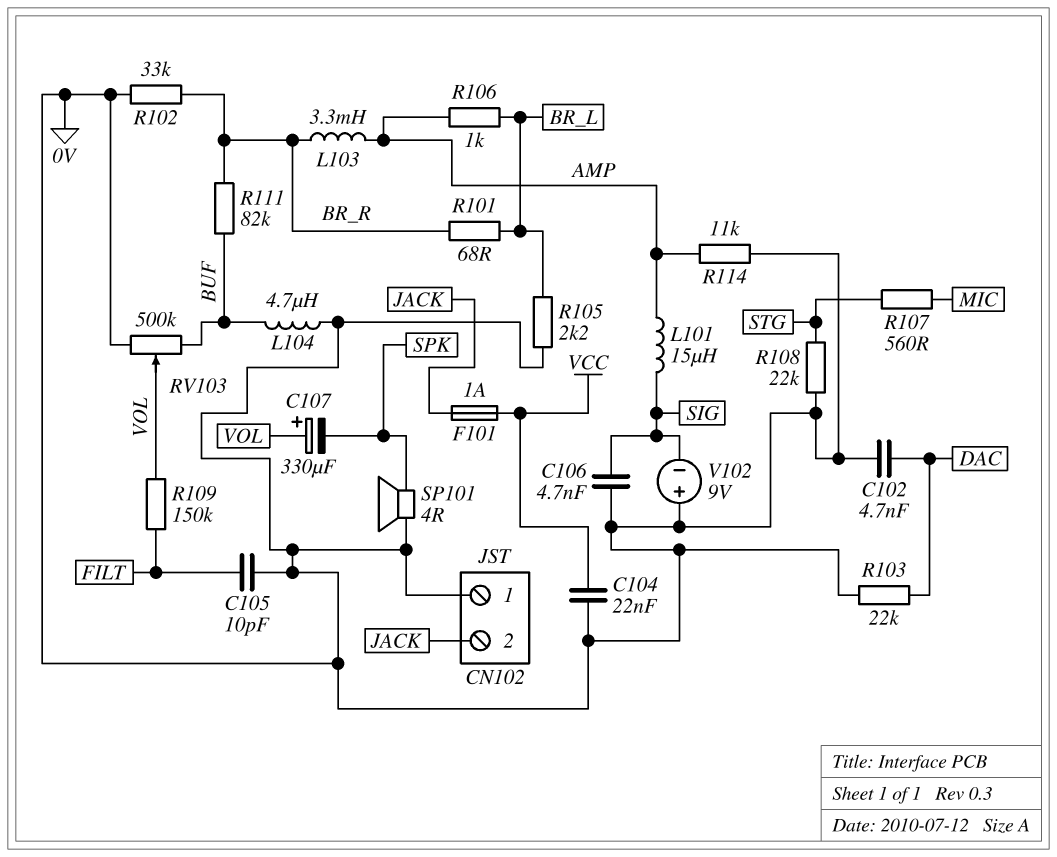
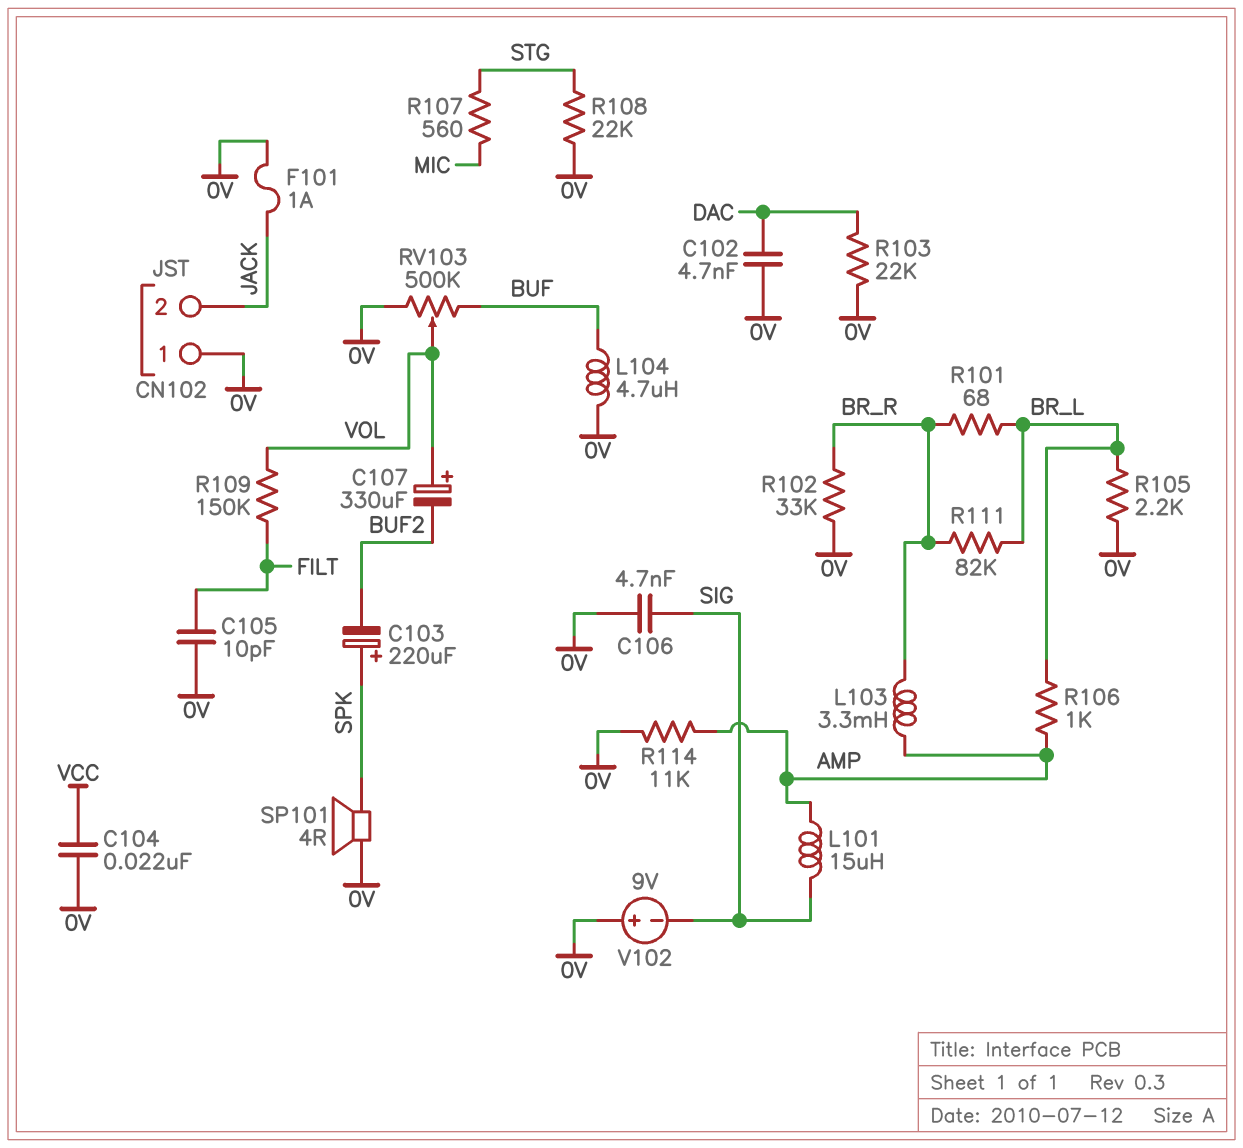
C103: none -> 220uF (plus SPK, minus BUF2)
C107: 330uF (plus VOL, minus SPK) -> 330uF (plus VOL, minus BUF2)
F101: 1A (JACK, VCC) -> 1A (0V, JACK)
R111: 82k (BR_R, BUF) -> 82k (BR_L, BR_R)

